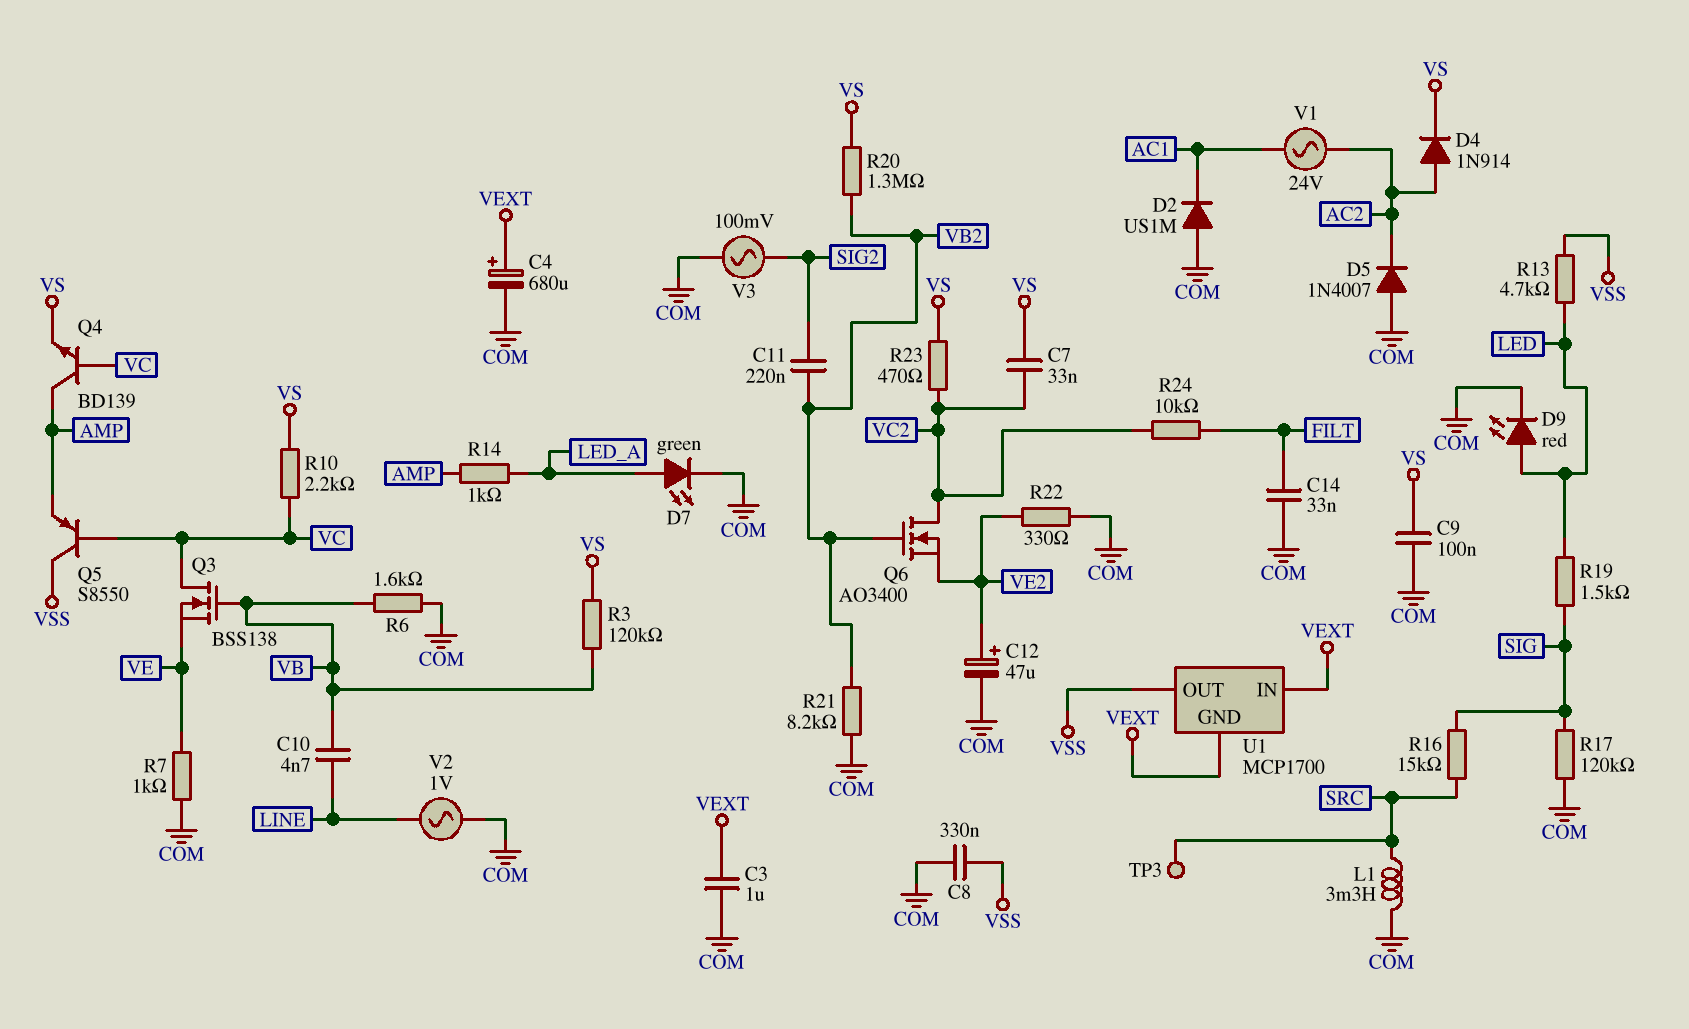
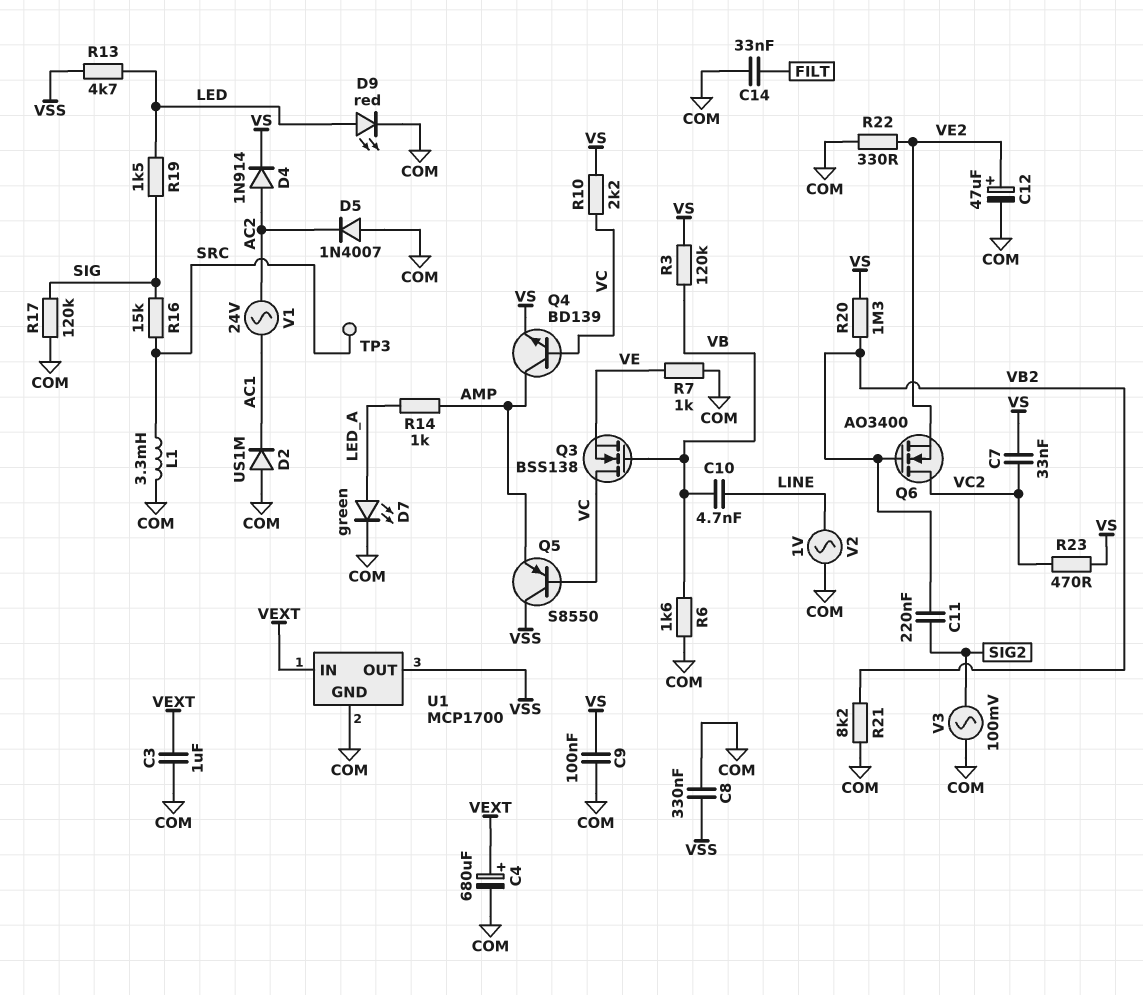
R24: 10k (FILT, VC2) -> none
U1 pin GND: VEXT -> COM

